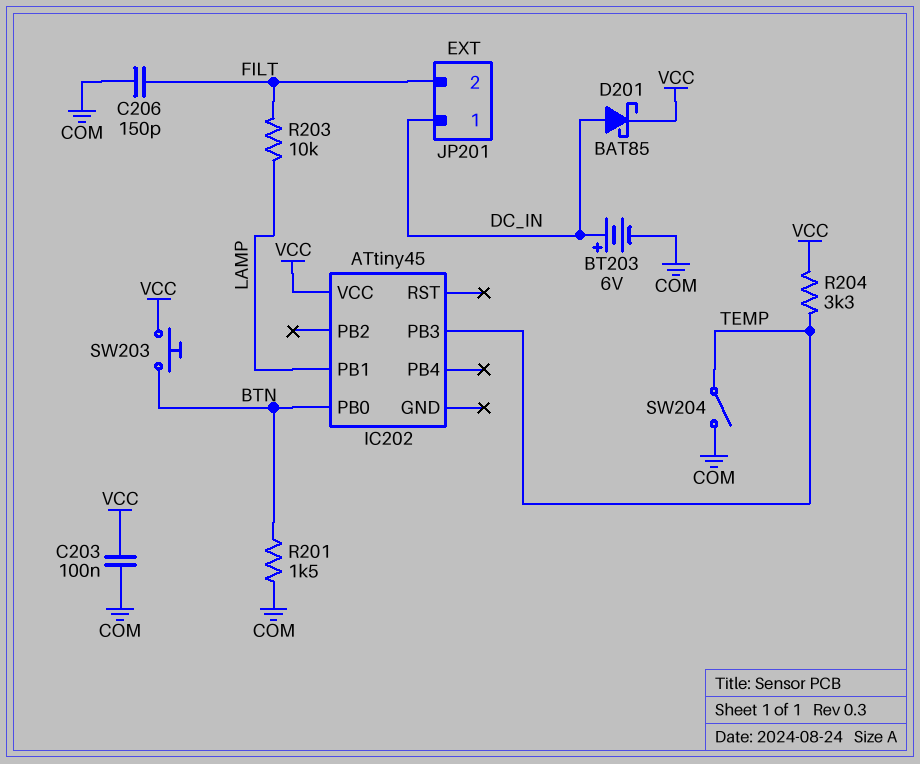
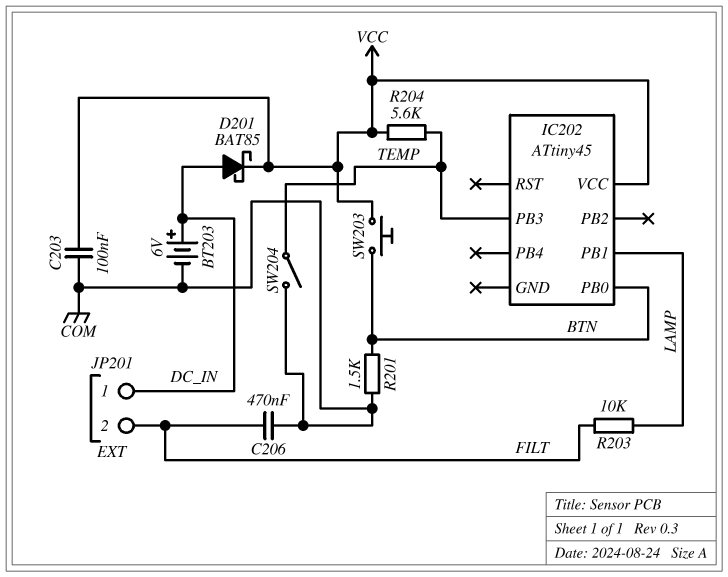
C206: 150pF (COM, FILT) -> 470nF (COM, FILT)
R204: 3.3k (TEMP, VCC) -> 5.6k (TEMP, VCC)

